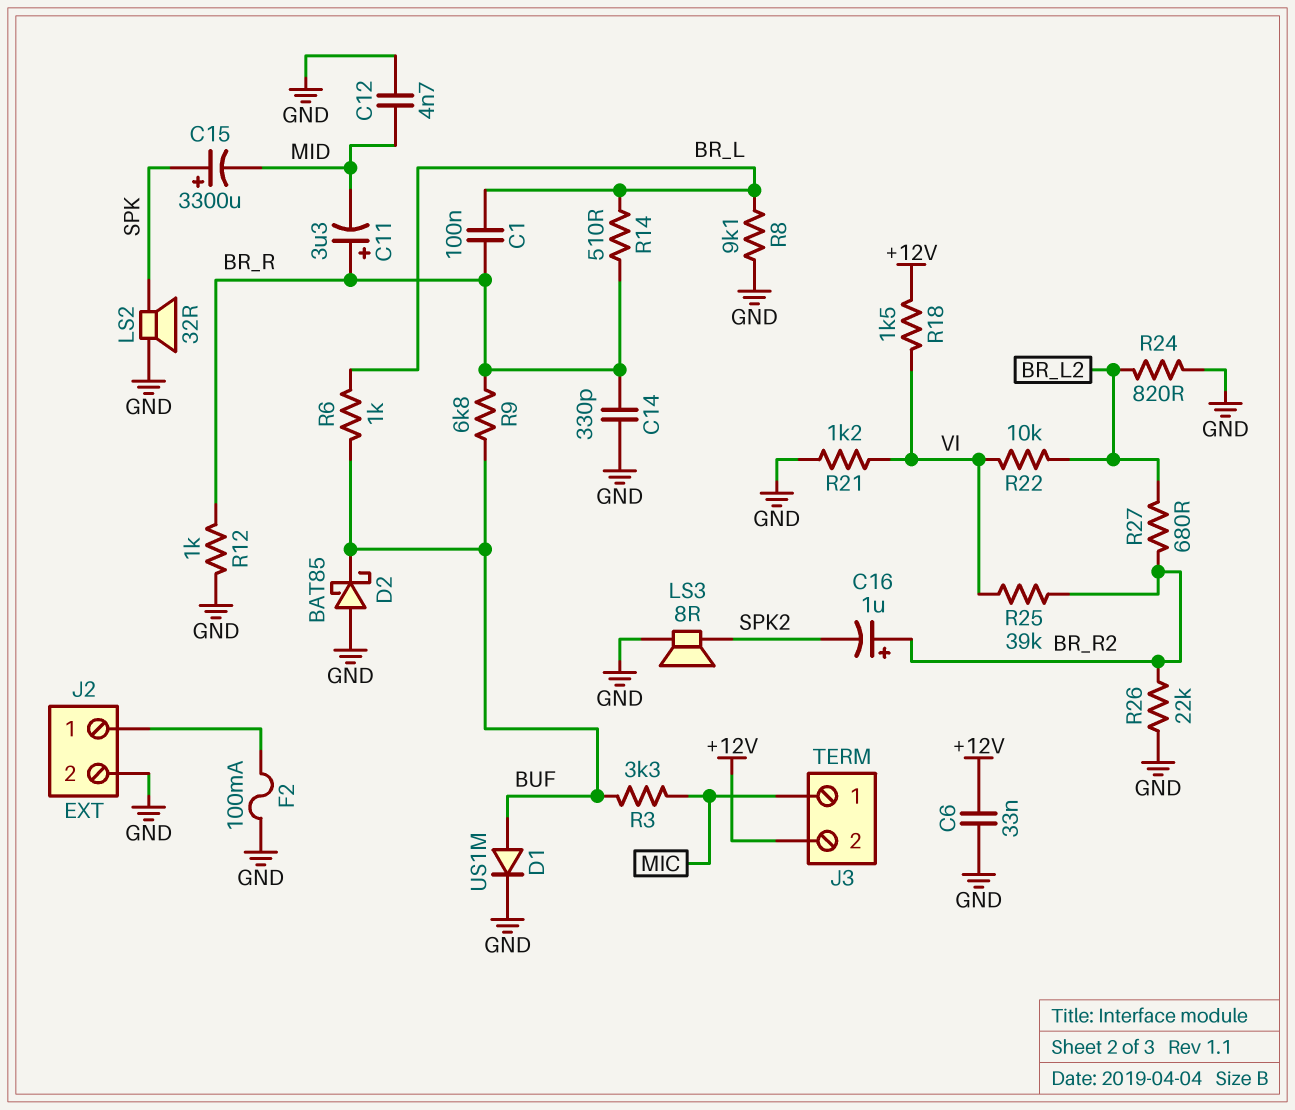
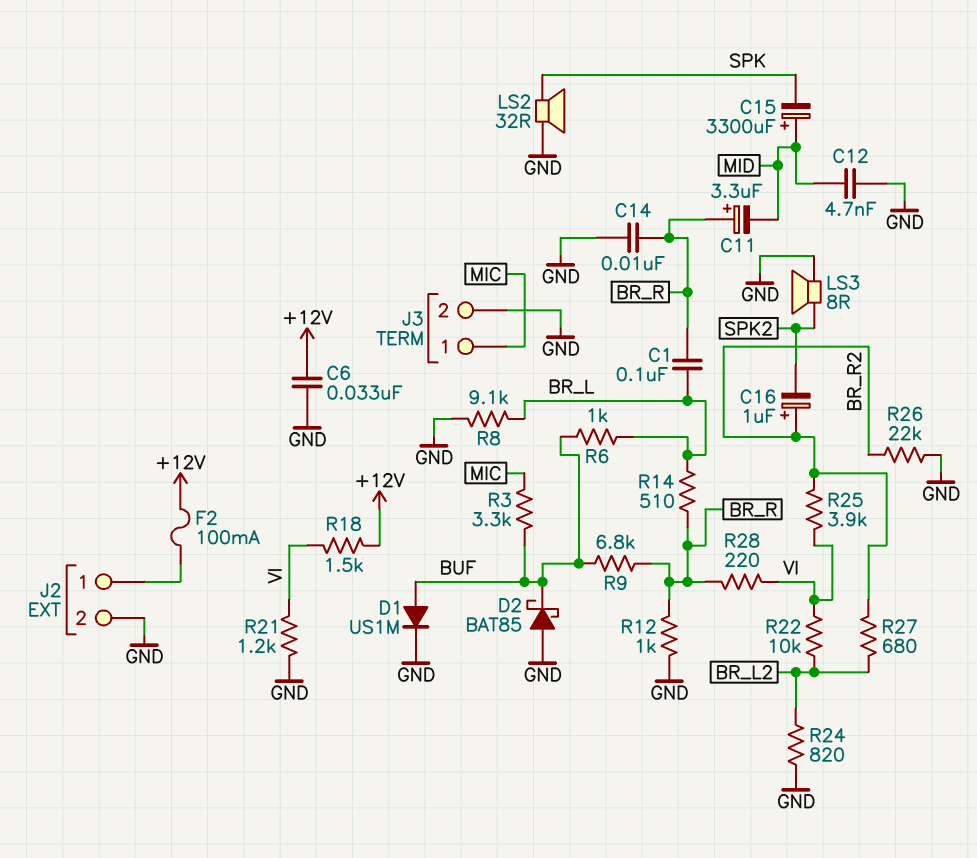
C14: 330pF (BR_R, GND) -> 10nF (BR_R, GND)
C15: 3300uF (plus SPK, minus MID) -> 3300uF (plus MID, minus SPK)
F2: 100mA (GND, J2/1) -> 100mA (+12V, J2/1)
J3 pin 2: +12V -> GND
R25: 39k (BR_R2, VI) -> 3.9k (BR_R2, VI)
R28: none -> 220 (BR_R, VI)

